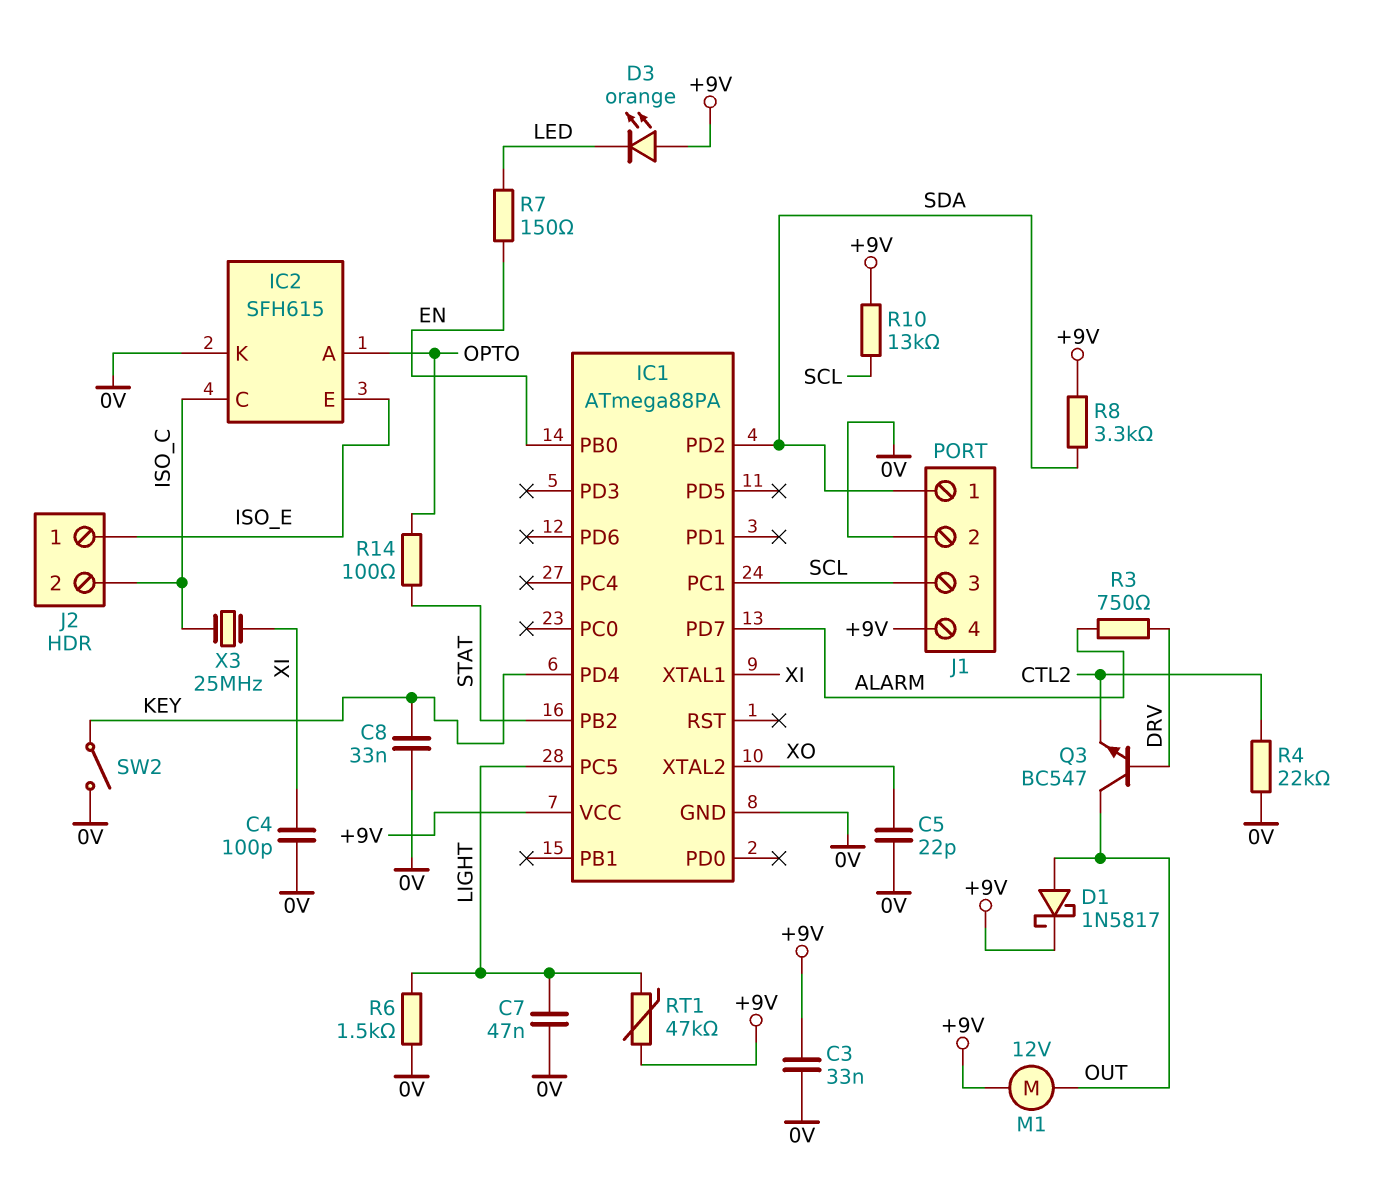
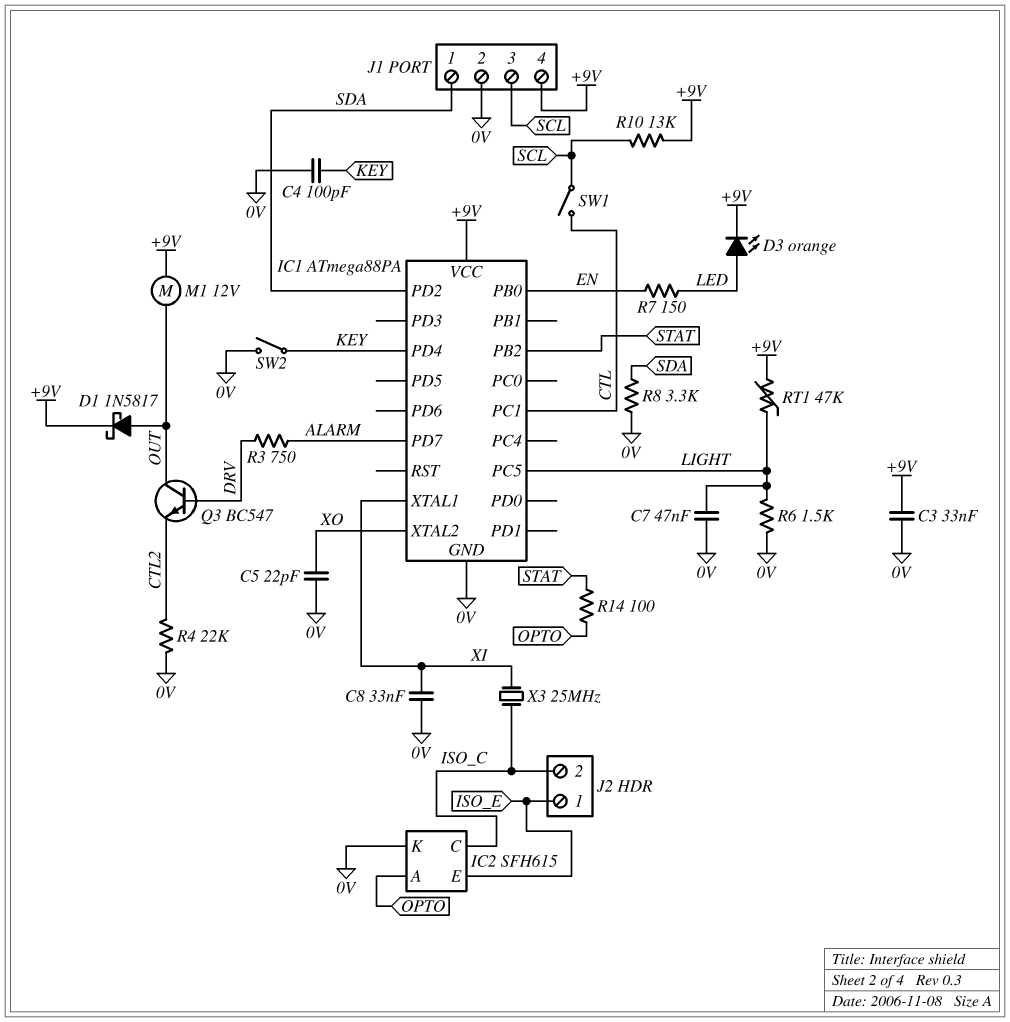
C4: 100pF (0V, XI) -> 100pF (0V, KEY)
C8: 33nF (0V, KEY) -> 33nF (0V, XI)
D3: LED orange (A +9V, K LED) -> LED orange (A LED, K +9V)
IC1 pin PC1: SCL -> CTL
R8: 3.3k (+9V, SDA) -> 3.3k (0V, SDA)
SW1: none -> switch (CTL, SCL)

